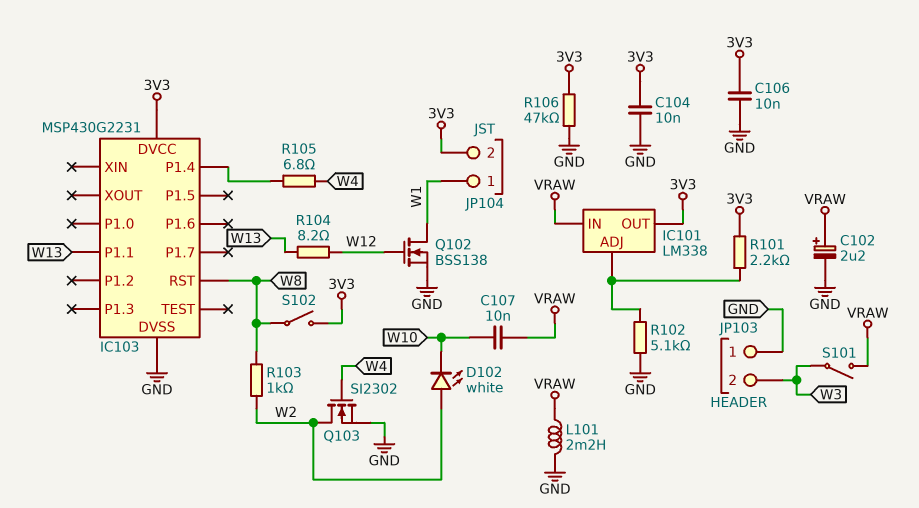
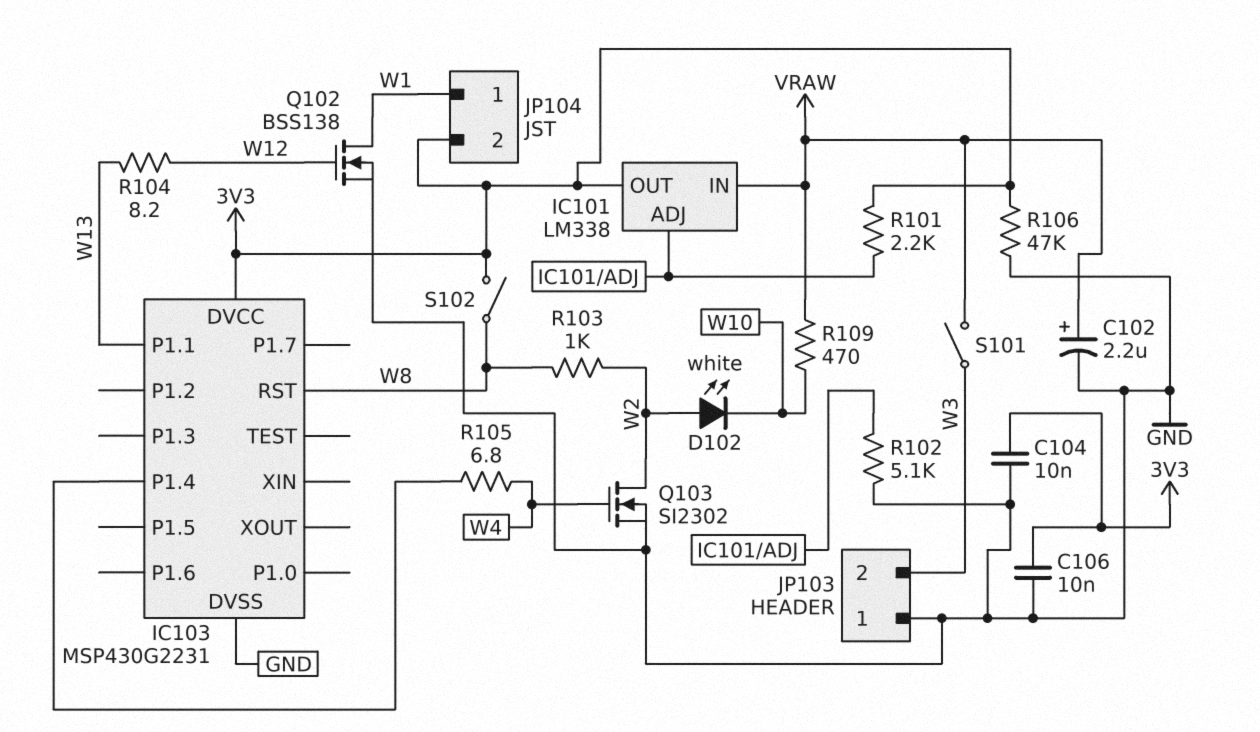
C107: 10nF (VRAW, W10) -> none
L101: 2.2mH (GND, VRAW) -> none
R109: none -> 470 (VRAW, W10)

